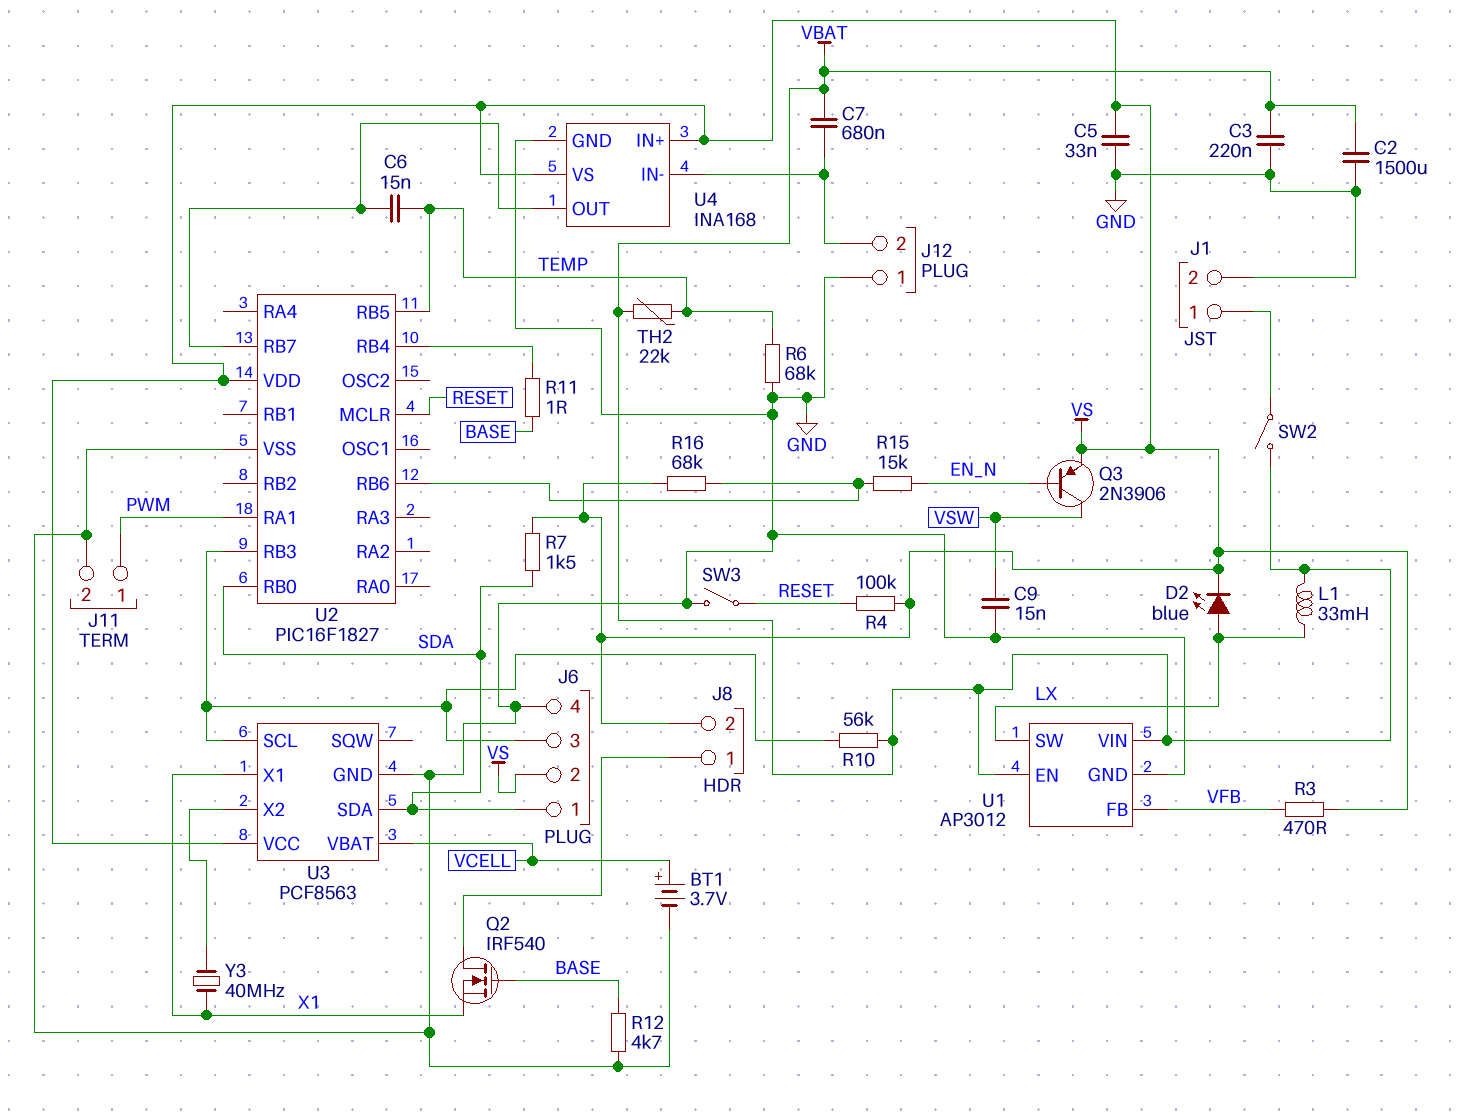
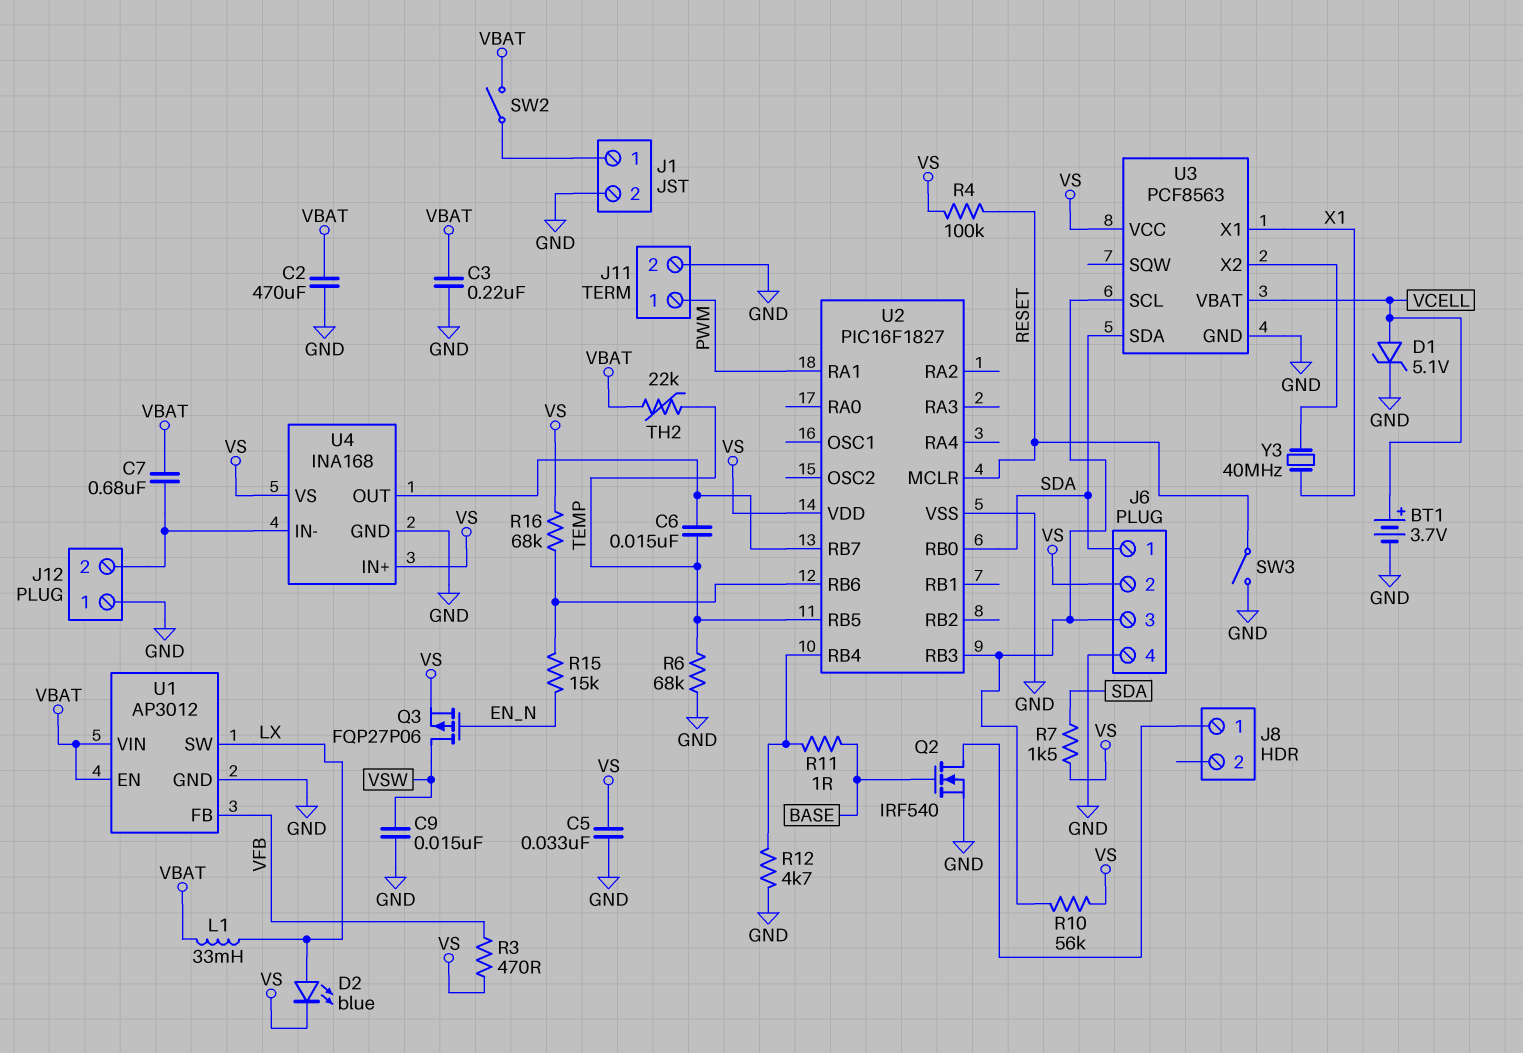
C2: 1500uF (GND, VBAT) -> 470uF (GND, VBAT)
D1: none -> zener 5.1V (A VCELL, K GND)
J8 pin 2: VS -> none
Q2: NMOS IRF540 (G BASE, D J8/1, S X1) -> NMOS IRF540 (G BASE, D J8/1, S GND)
Q3: PNP 2N3906 (B EN_N, C VSW, E VS) -> PMOS FQP27P06 (G EN_N, D VSW, S VS)
R10: 56k (J6/3, VBAT) -> 56k (J6/3, VS)
R12: 4.7k (BASE, GND) -> 4.7k (GND, U2/RB4)

